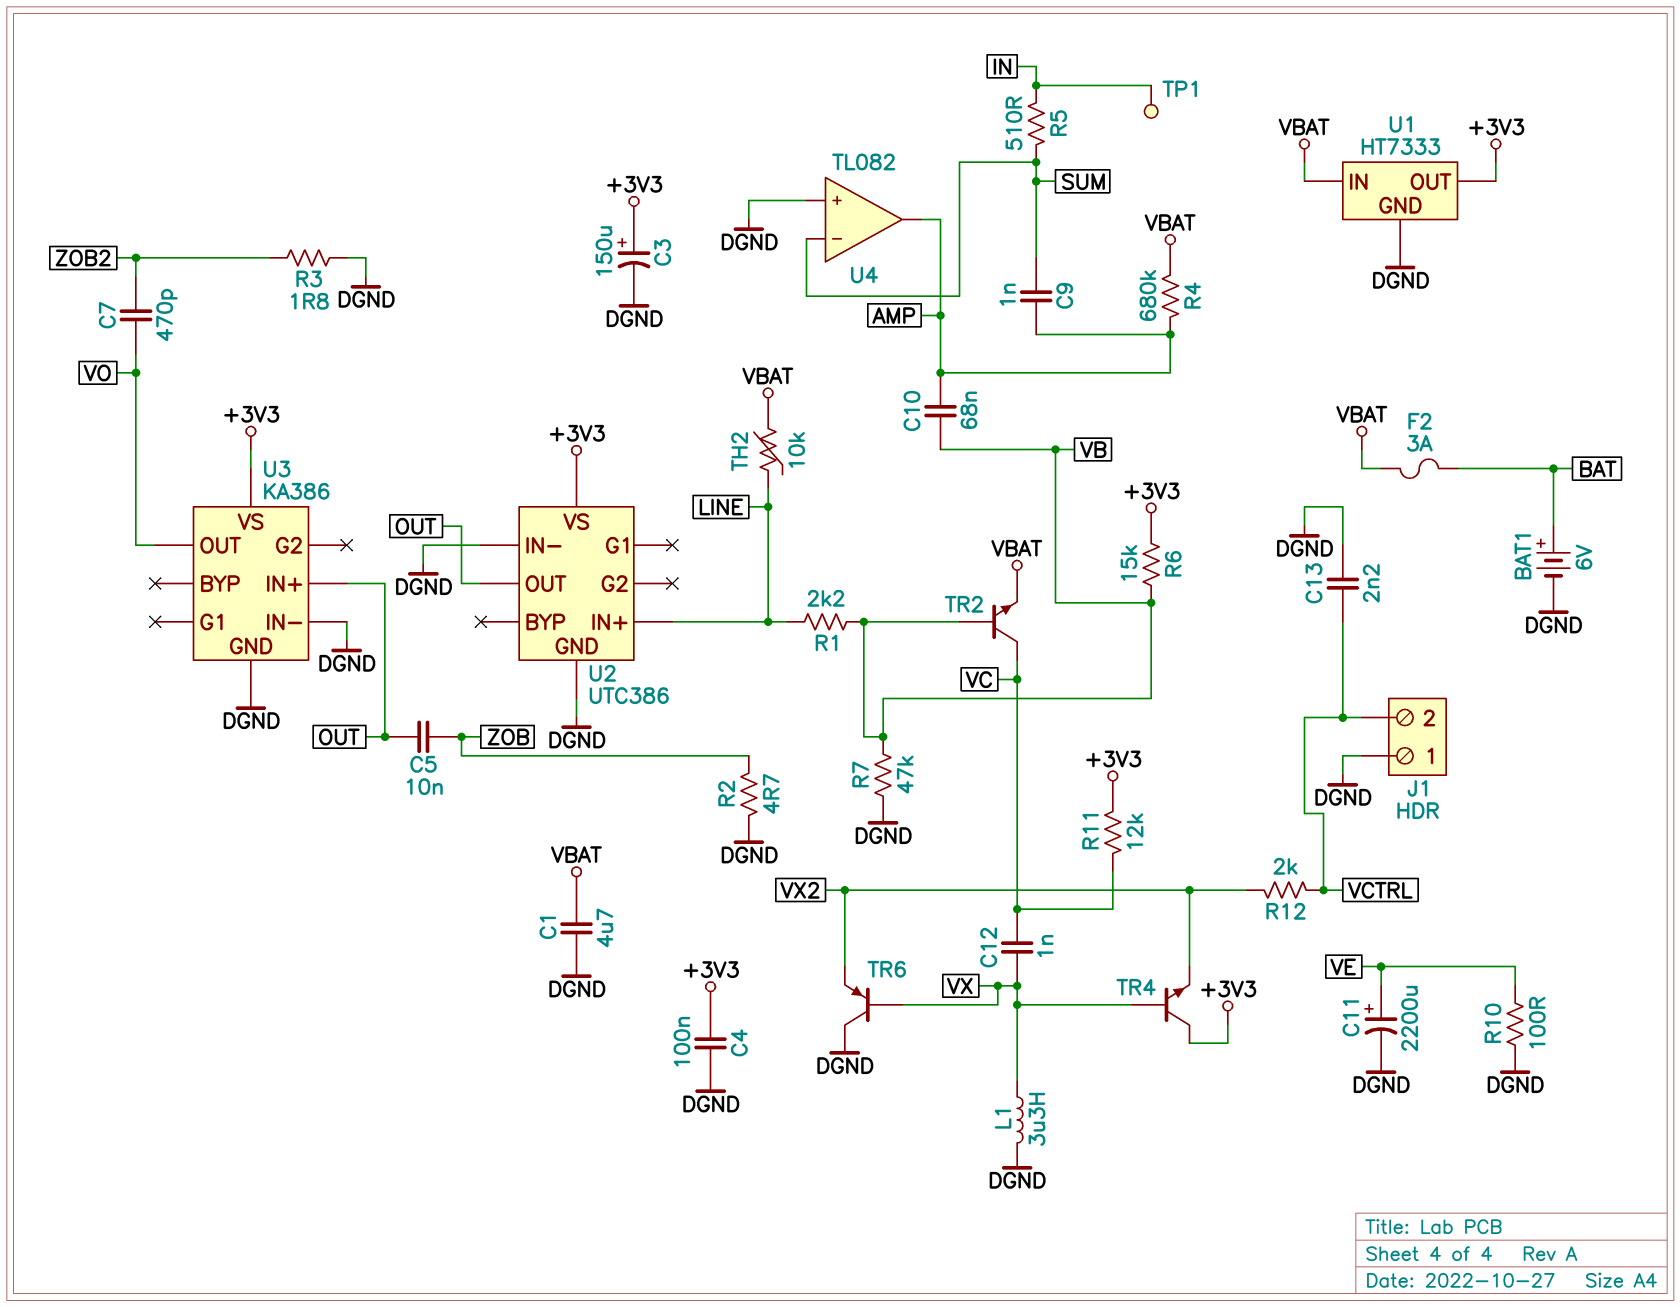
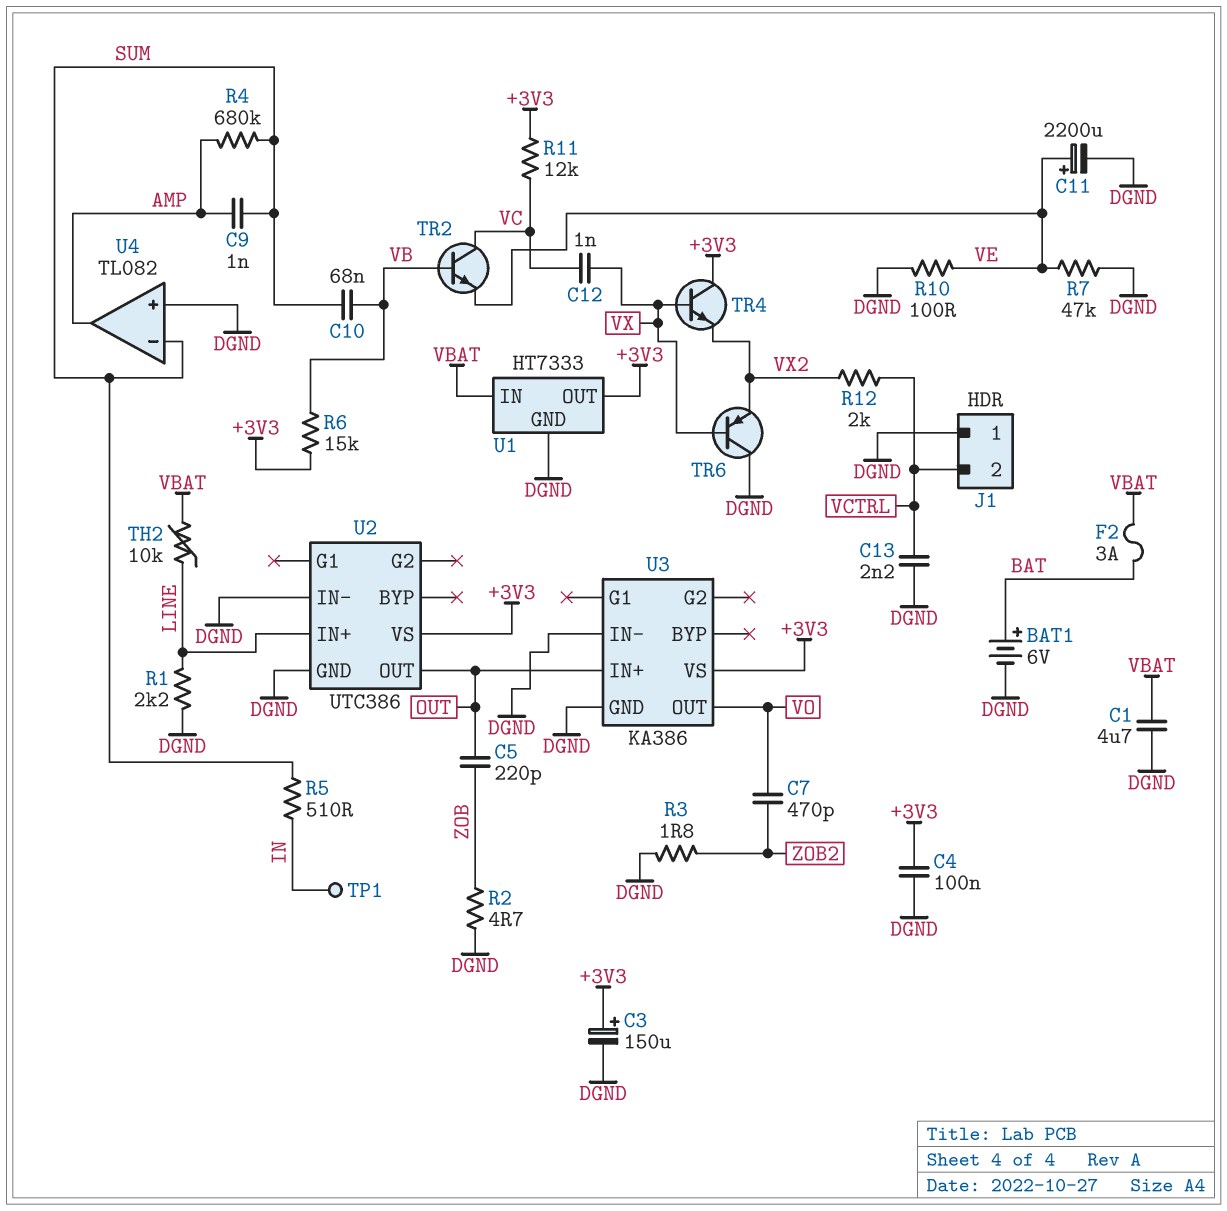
C5: 10nF (OUT, ZOB) -> 220pF (OUT, ZOB)
C10: 68nF (AMP, VB) -> 68nF (SUM, VB)
L1: 3.3uH (DGND, VX) -> none
R1: 2.2k (LINE, VB) -> 2.2k (DGND, LINE)
R4: 680k (AMP, VBAT) -> 680k (AMP, SUM)
R7: 47k (DGND, VB) -> 47k (DGND, VE)
TR2: NPN (B VB, C VC, E VBAT) -> NPN (B VB, C VC, E VE)

